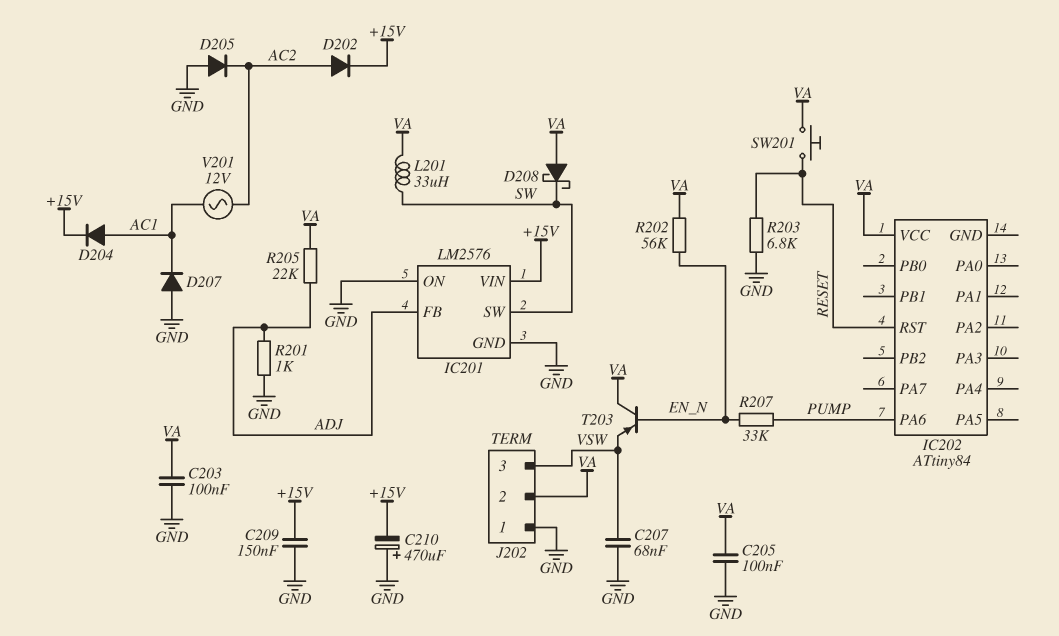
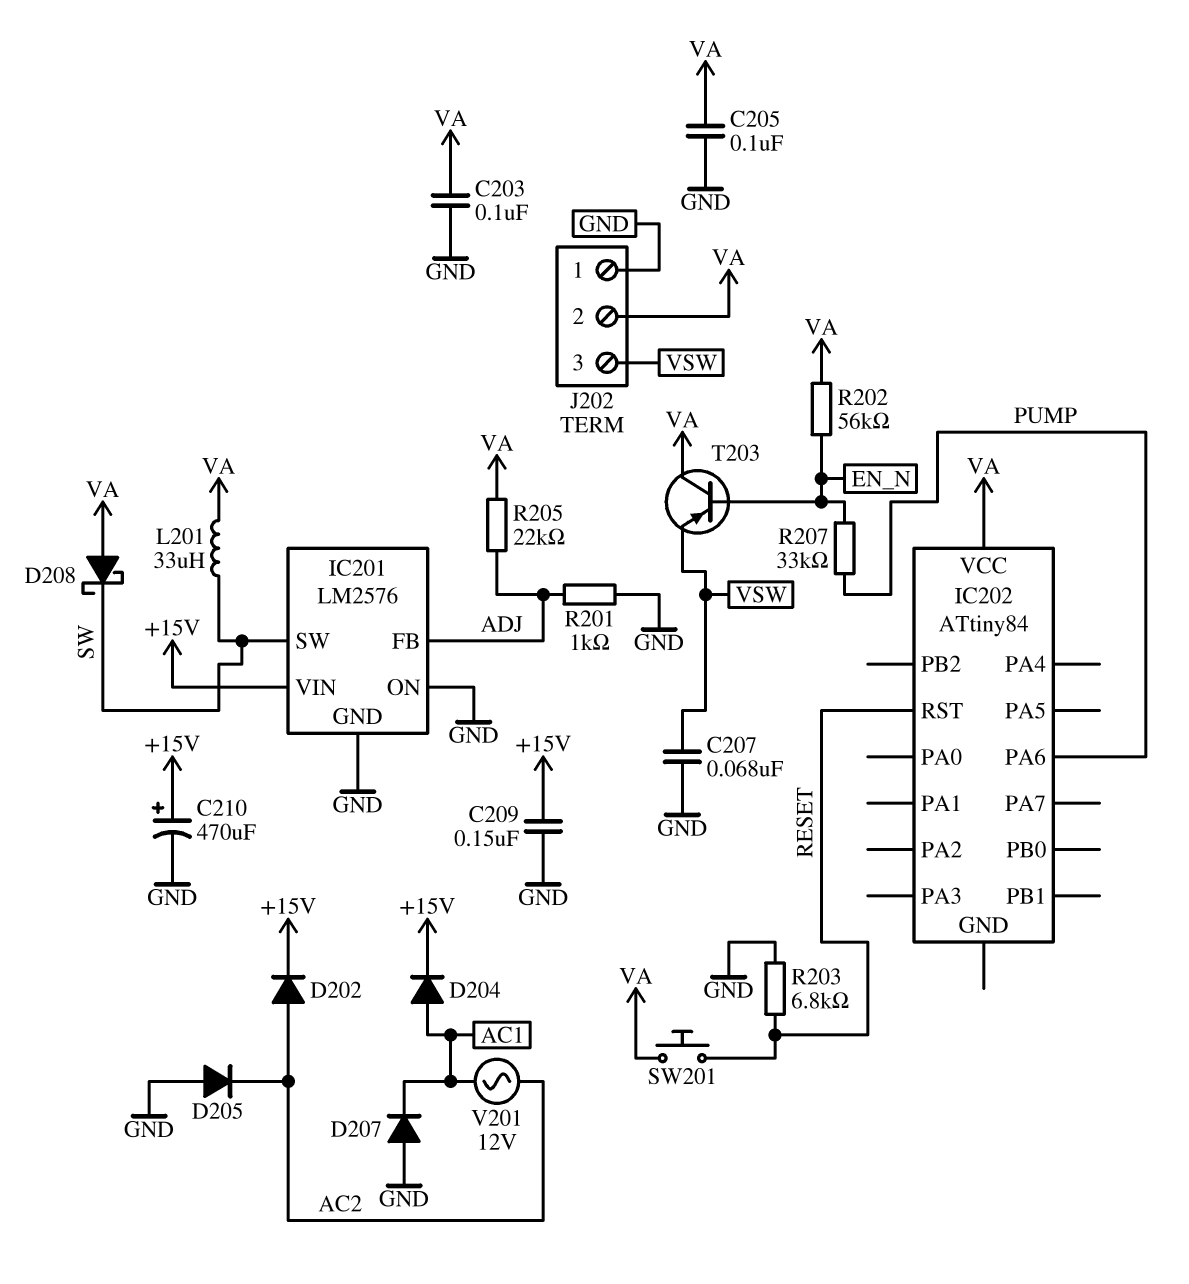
C210: 470uF (plus GND, minus +15V) -> 470uF (plus +15V, minus GND)

